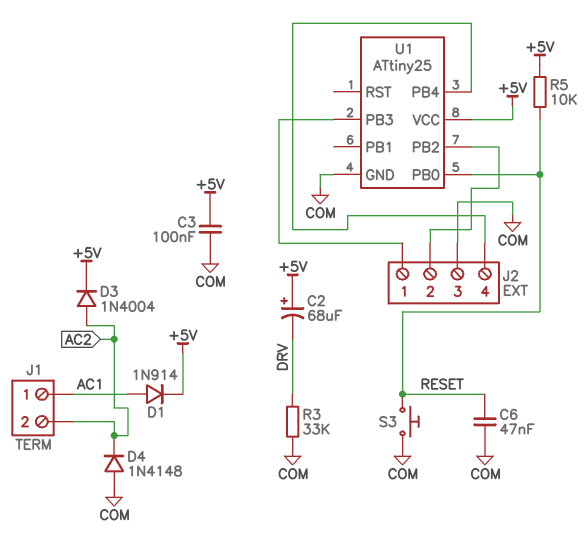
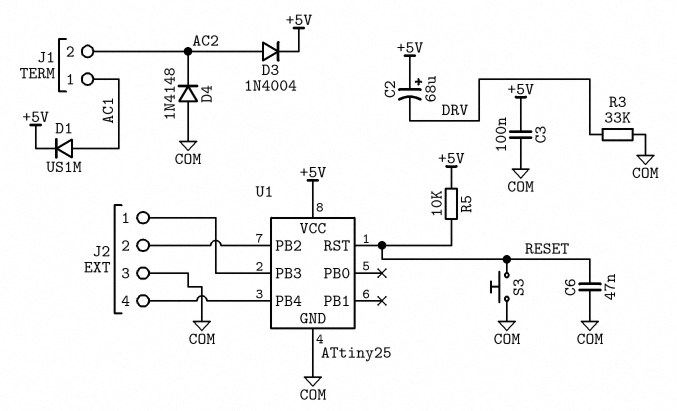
D1: diode 1N914 (A AC1, K +5V) -> diode US1M (A AC1, K +5V)
U1 pin PB0: RESET -> none
U1 pin RST: none -> RESET

